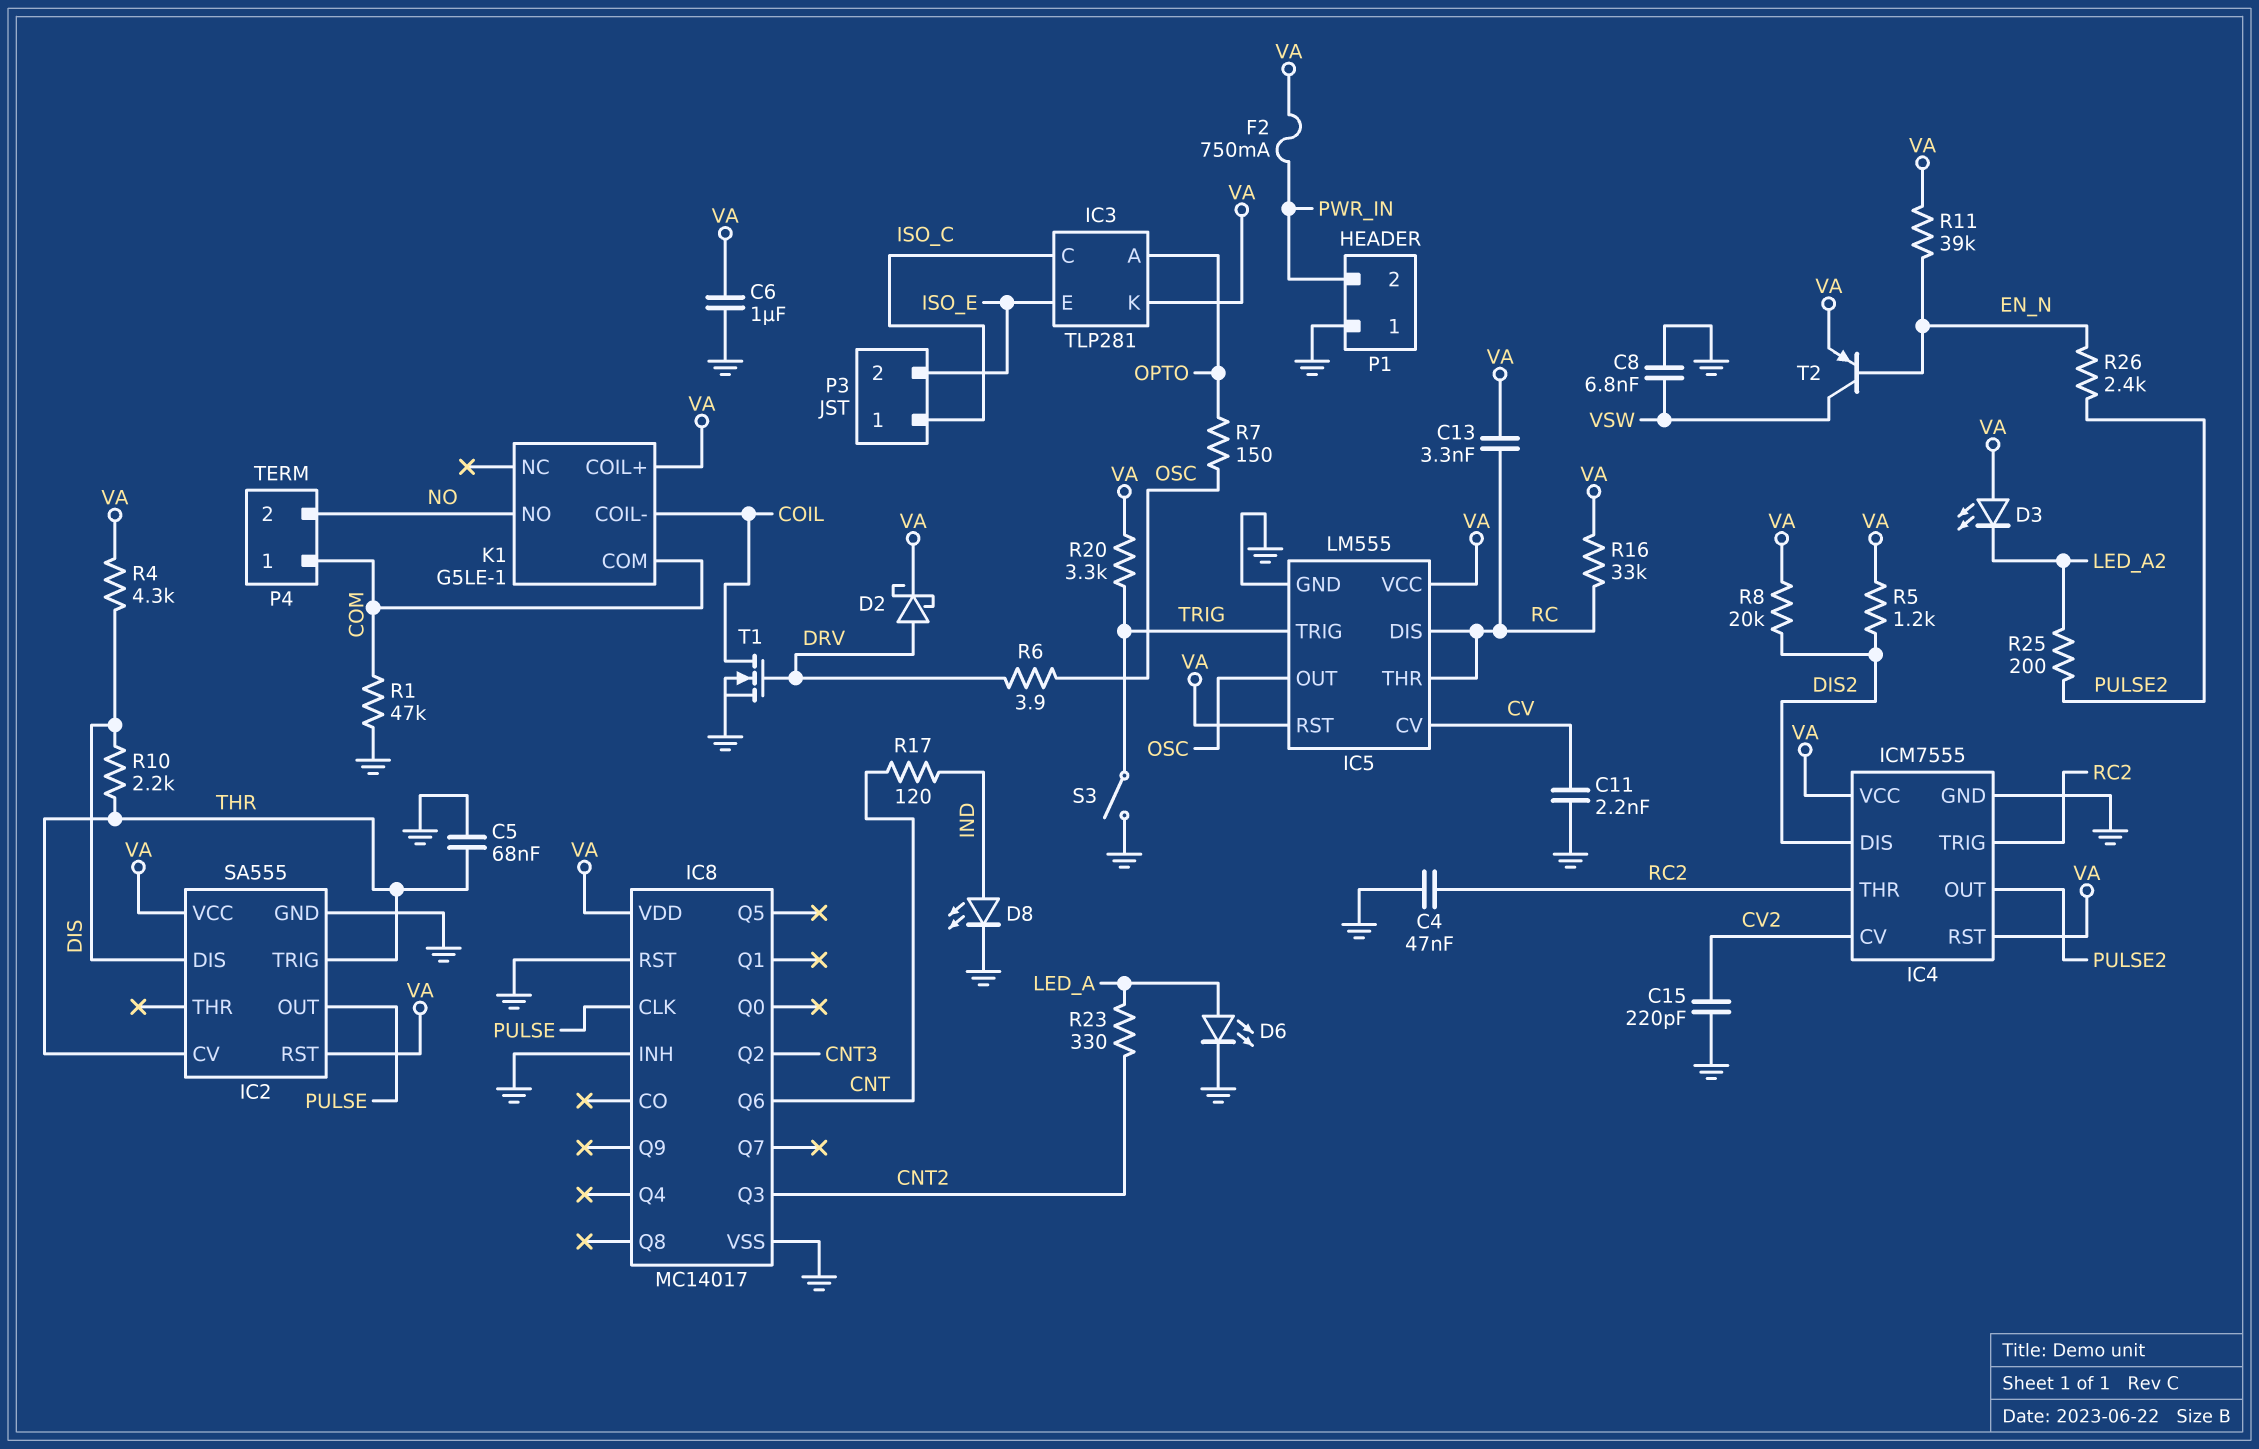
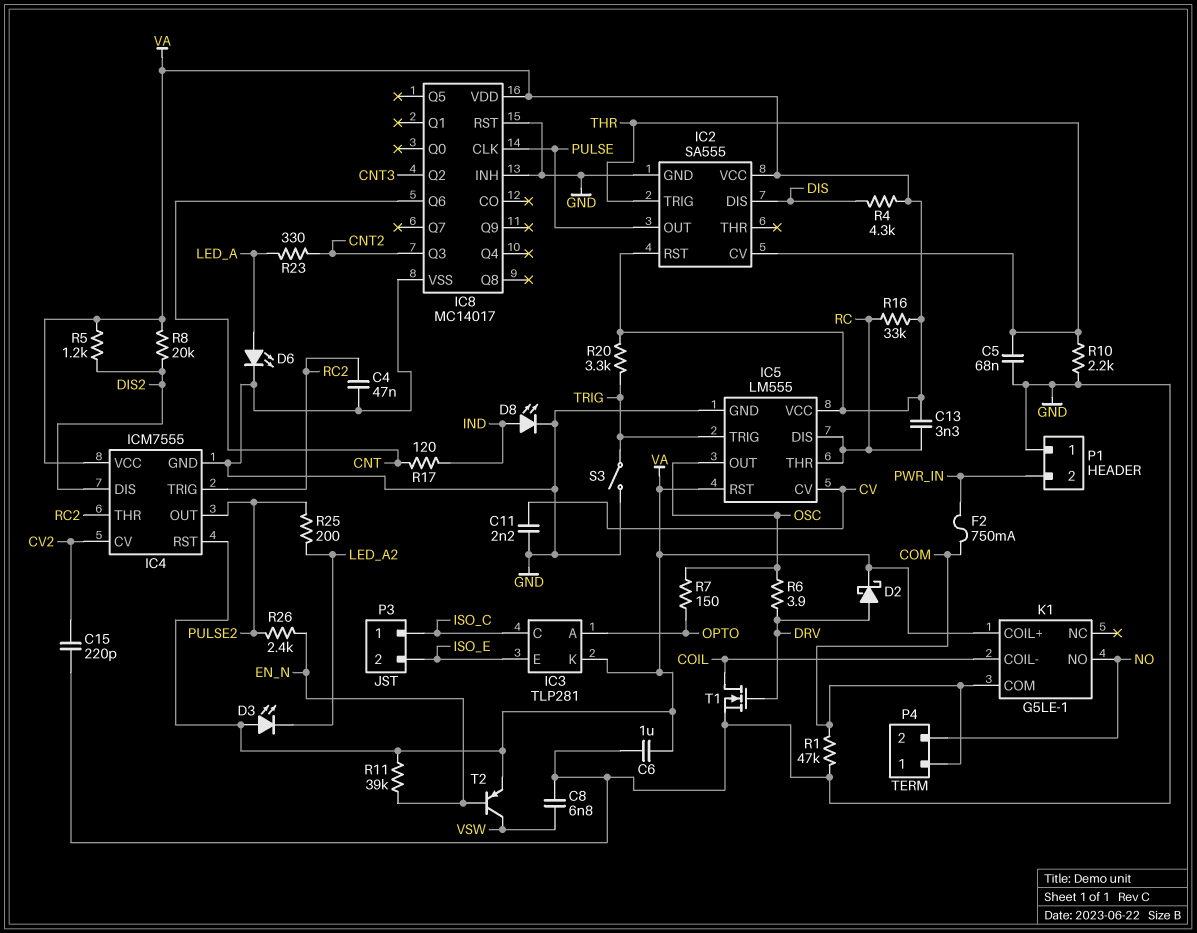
F2: 750mA (PWR_IN, VA) -> 750mA (COM, PWR_IN)
R10: 2.2k (DIS, THR) -> 2.2k (GND, THR)

